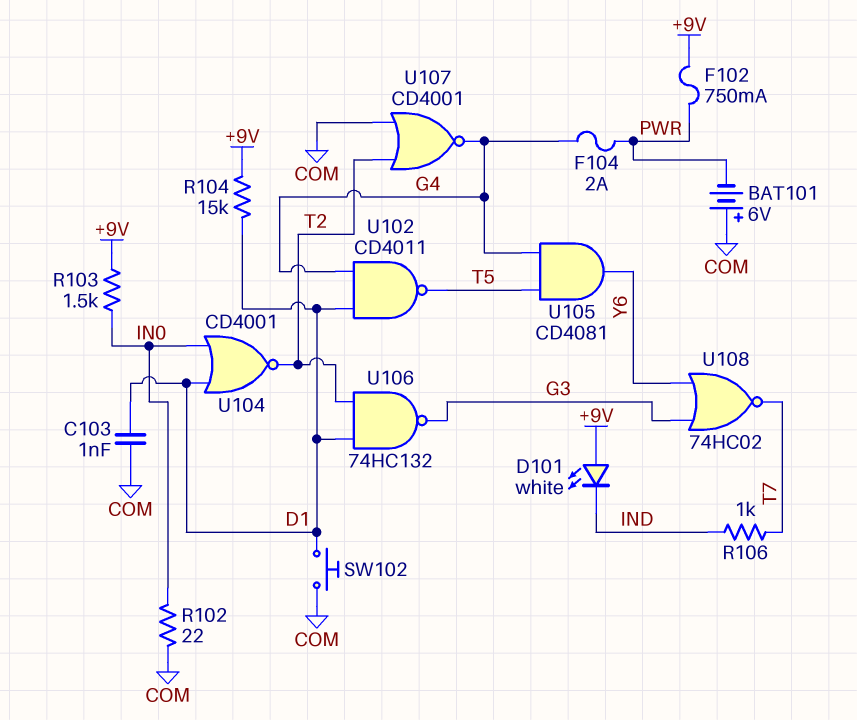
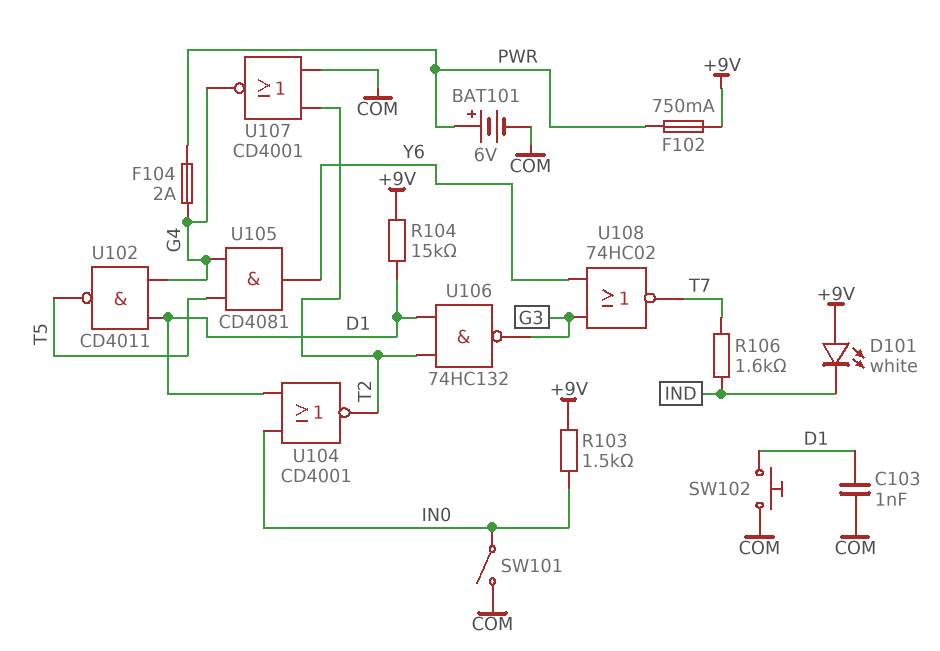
BAT101: 6V (plus COM, minus PWR) -> 6V (plus PWR, minus COM)
R102: 22 (COM, IN0) -> none
R106: 1k (IND, T7) -> 1.6k (IND, T7)
SW101: none -> switch (COM, IN0)

